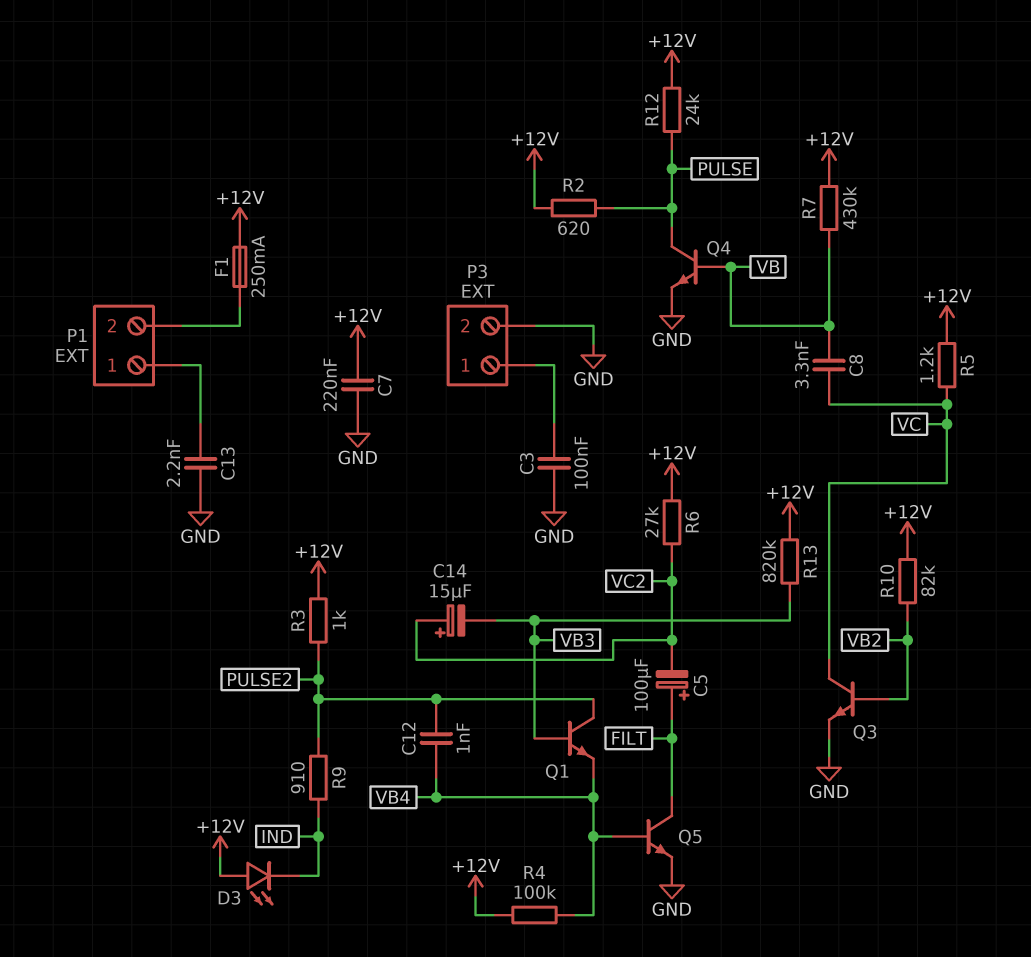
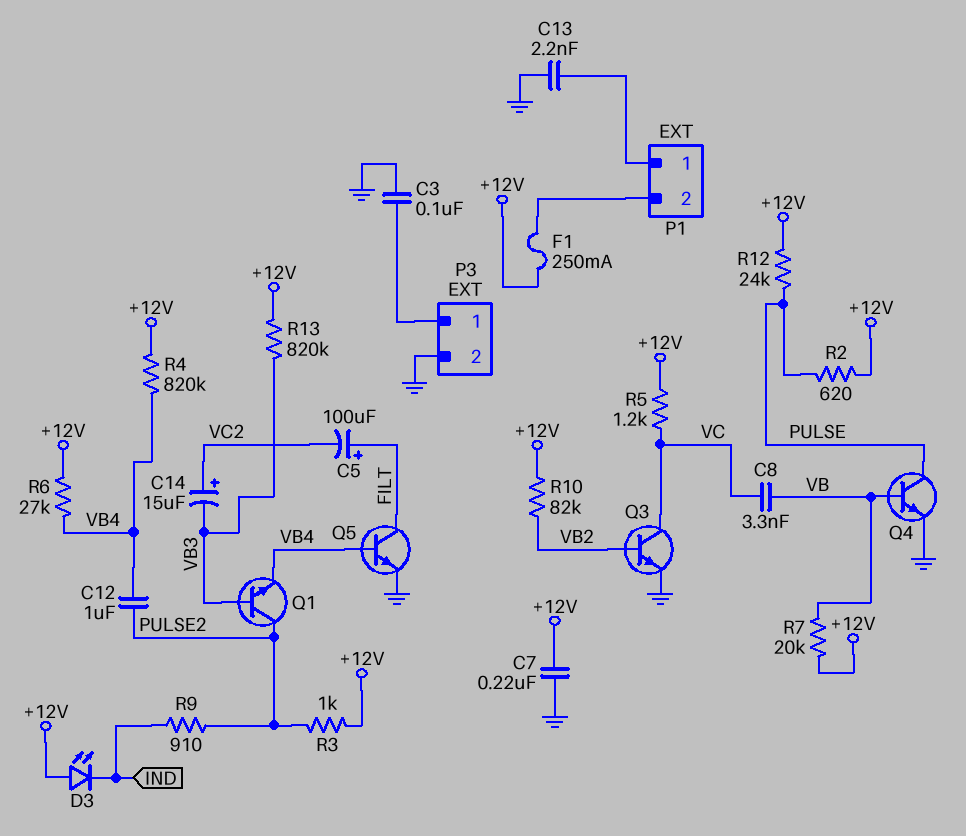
C12: 1nF (PULSE2, VB4) -> 1uF (PULSE2, VB4)
R4: 100k (+12V, VB4) -> 820k (+12V, VB4)
R6: 27k (+12V, VC2) -> 27k (+12V, VB4)
R7: 430k (+12V, VB) -> 20k (+12V, VB)

